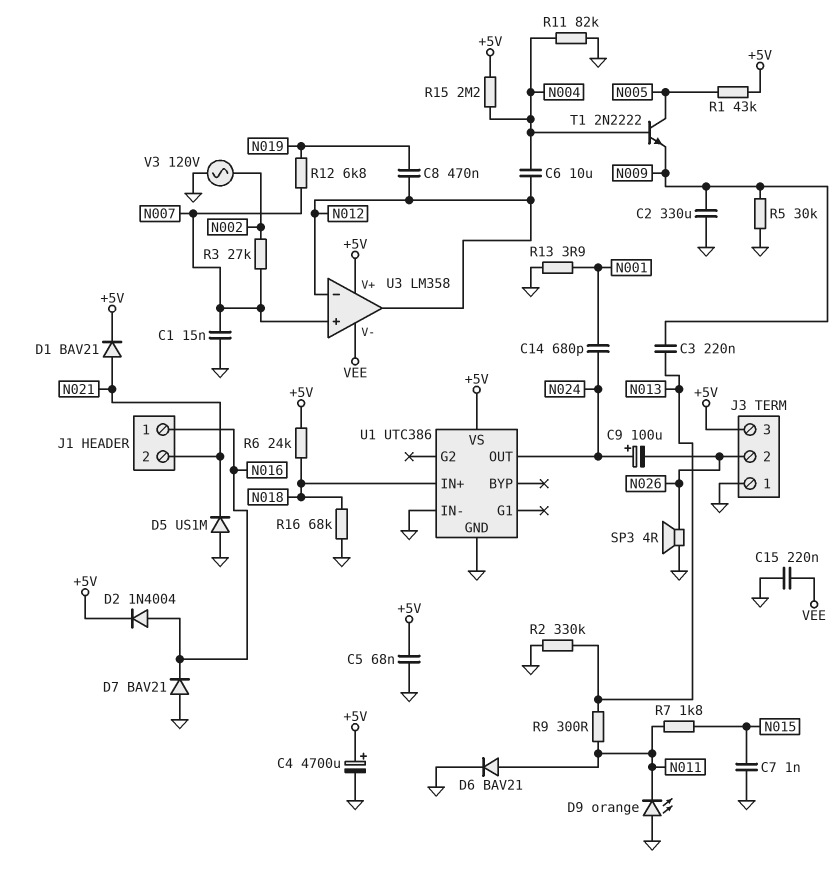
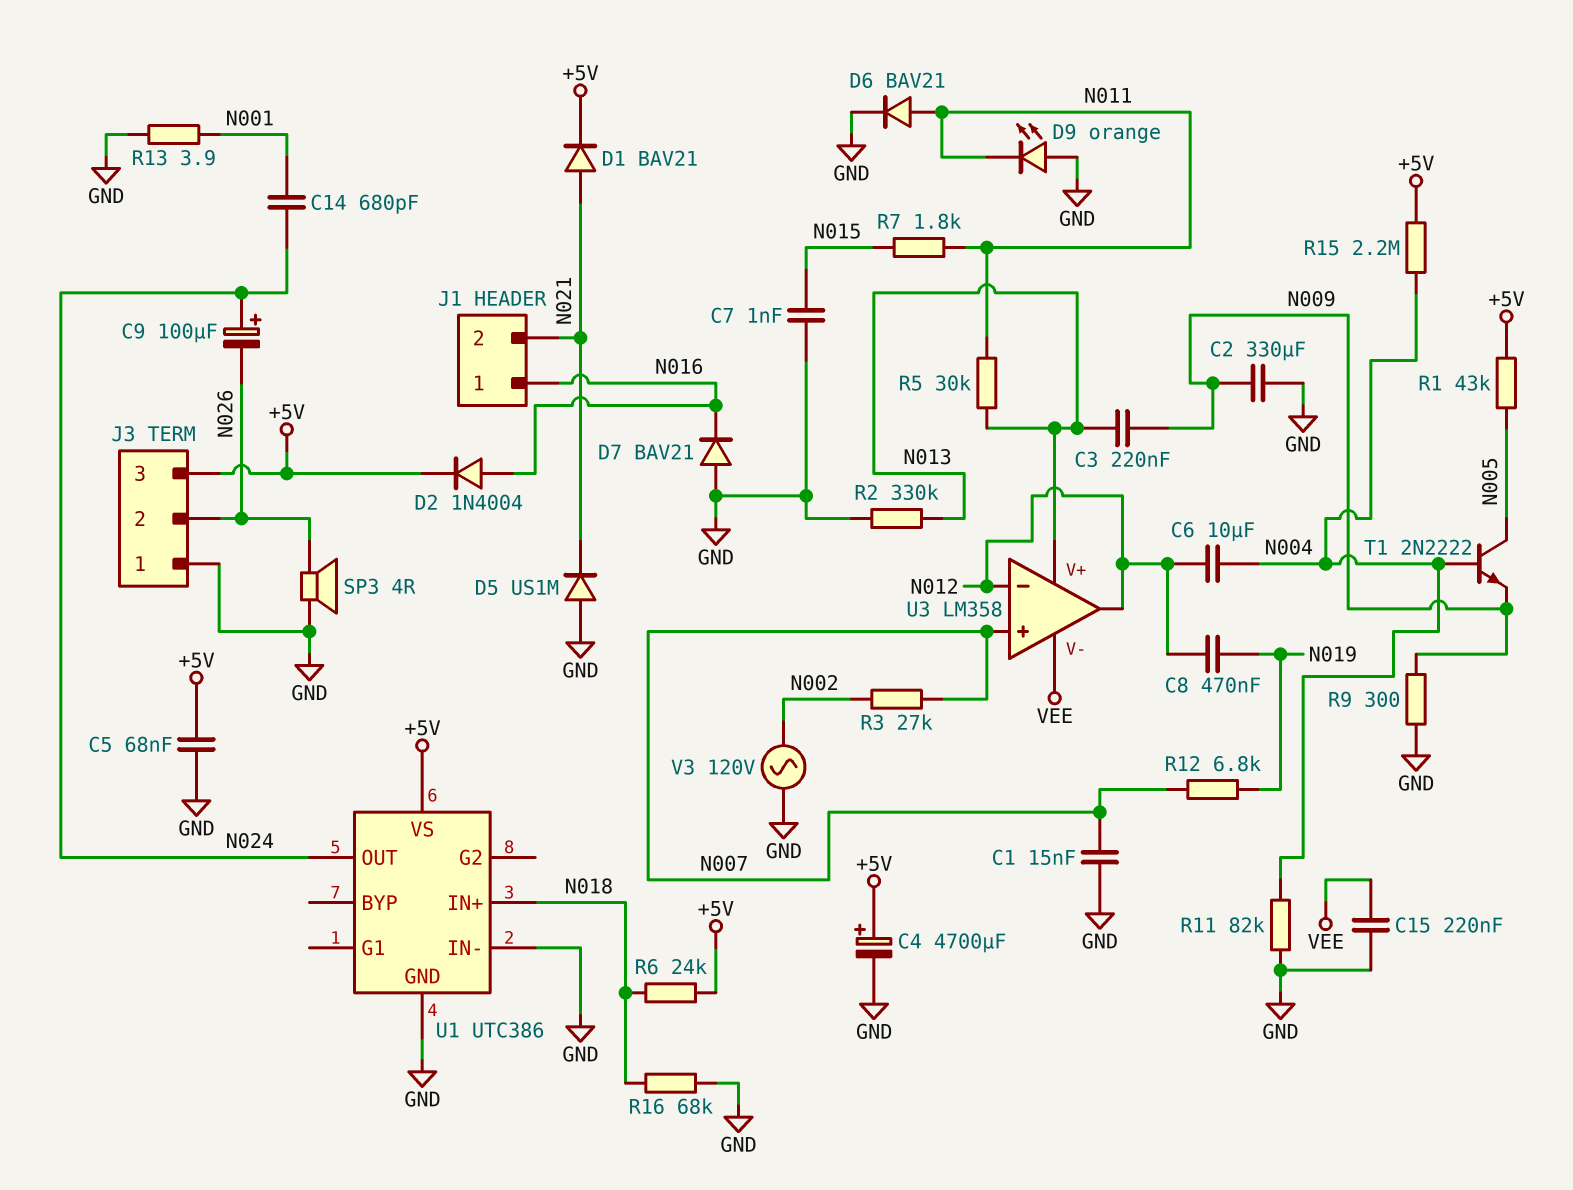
R5: 30k (GND, N009) -> 30k (N011, N013)
R9: 300 (N011, N013) -> 300 (GND, N009)
U3 pin V+: +5V -> N013

